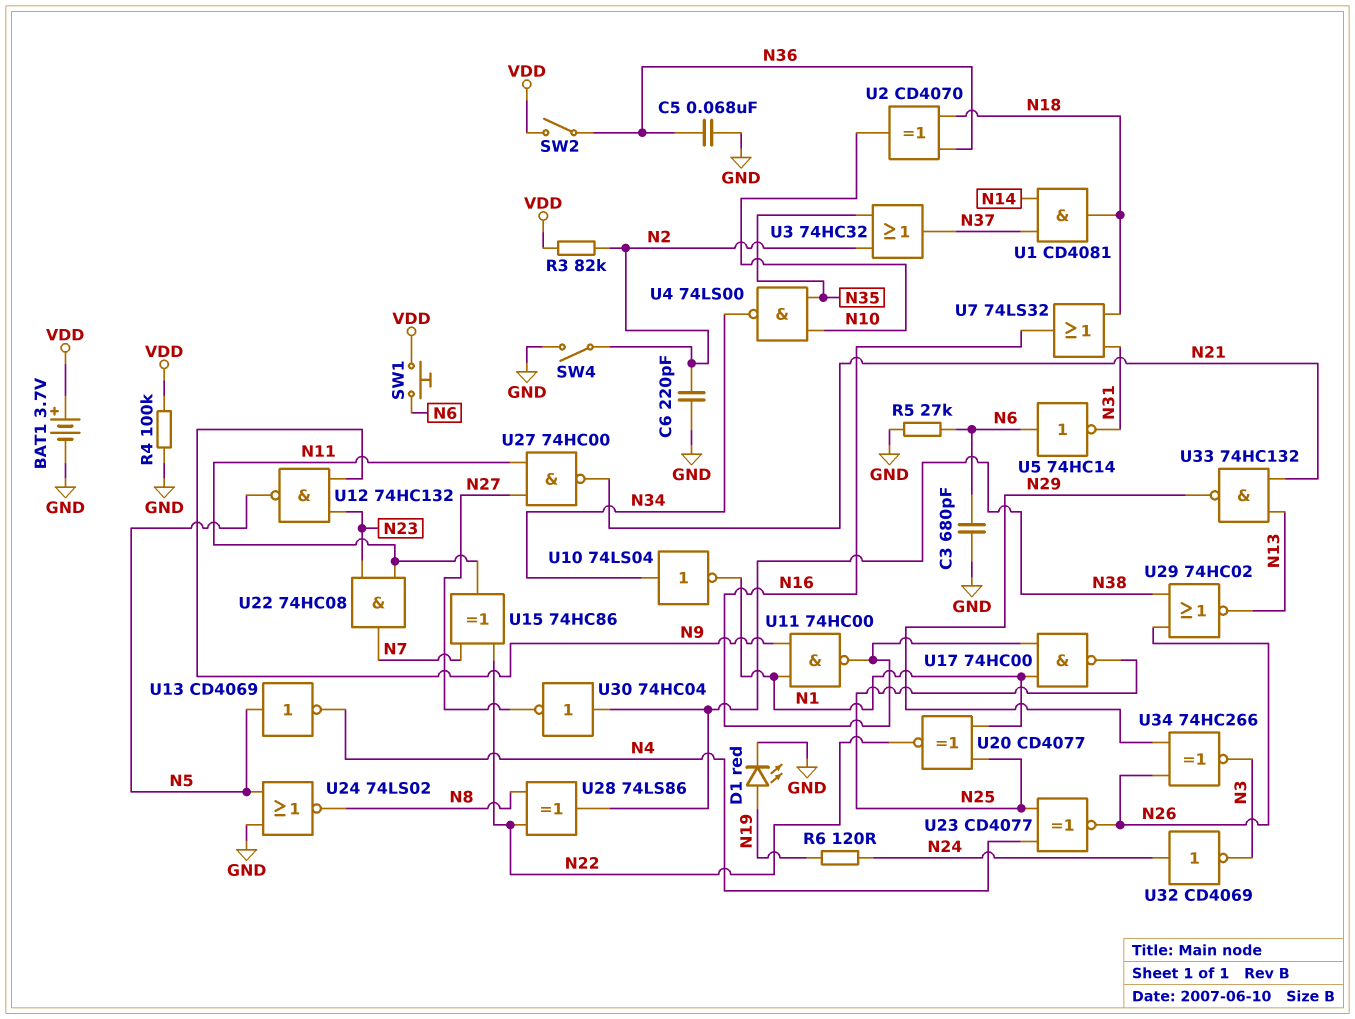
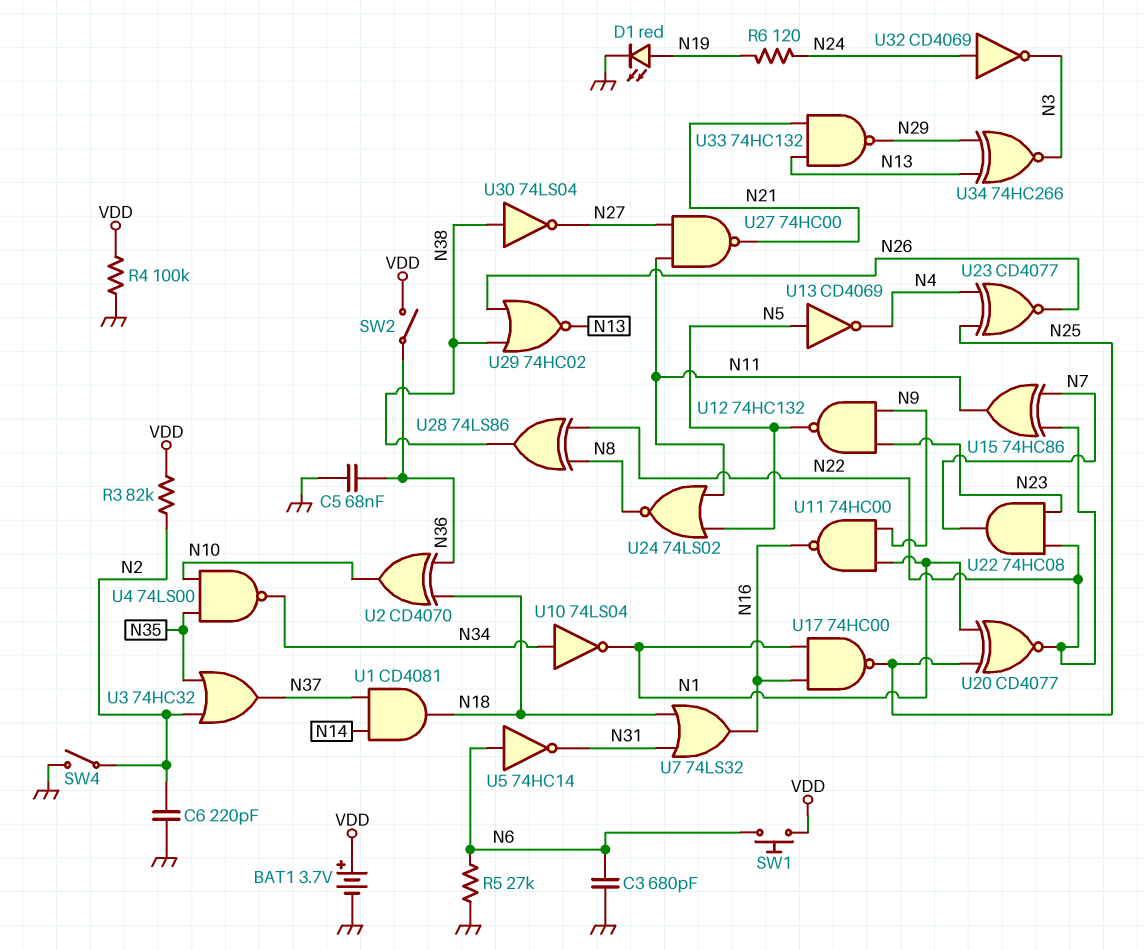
U22: AND 74HC08 (in N11, in N23, out N7) -> AND 74HC08 (in N22, in N23, out N7)
U24: NOR 74LS02 (in GND, in N5, out N8) -> NOR 74LS02 (in N5, in N11, out N8)
U30: NOT 74HC04 (in N38, out N27) -> NOT 74LS04 (in N38, out N27)
U34: XNOR 74HC266 (in N26, in N29, out N3) -> XNOR 74HC266 (in N13, in N29, out N3)

